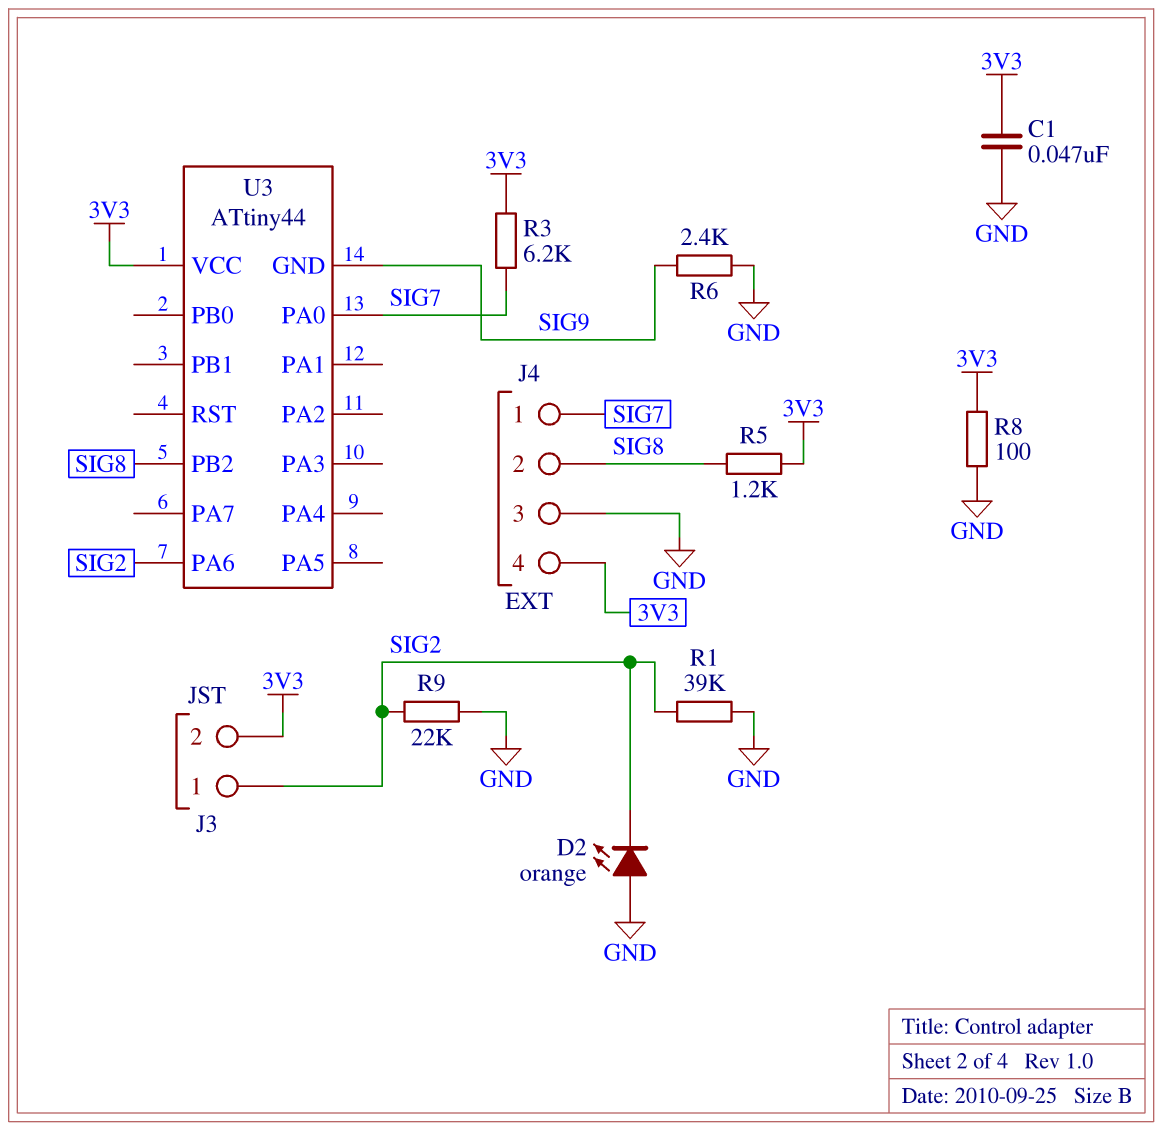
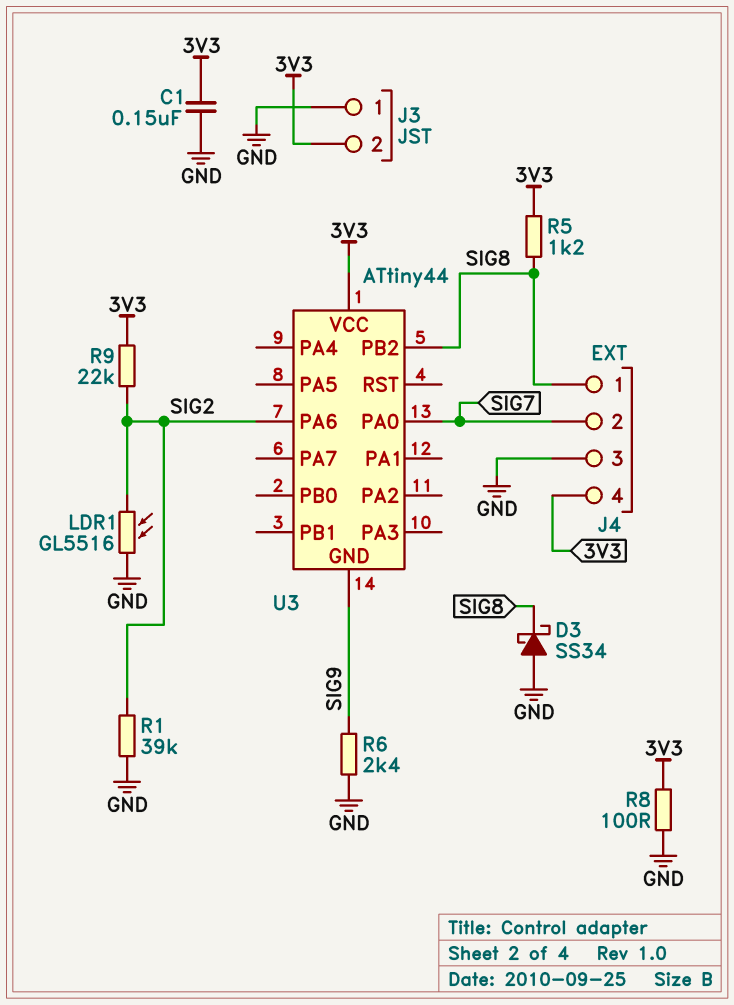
C1: 47nF (3V3, GND) -> 150nF (3V3, GND)
D2: LED orange (A GND, K SIG2) -> none
D3: none -> schottky SS34 (A GND, K SIG8)
J3 pin 1: SIG2 -> GND
J4 pin 1: SIG7 -> SIG8
J4 pin 2: SIG8 -> SIG7
LDR1: none -> GL5516 (GND, SIG2)
R3: 6.2k (3V3, SIG7) -> none
R9: 22k (GND, SIG2) -> 22k (3V3, SIG2)

